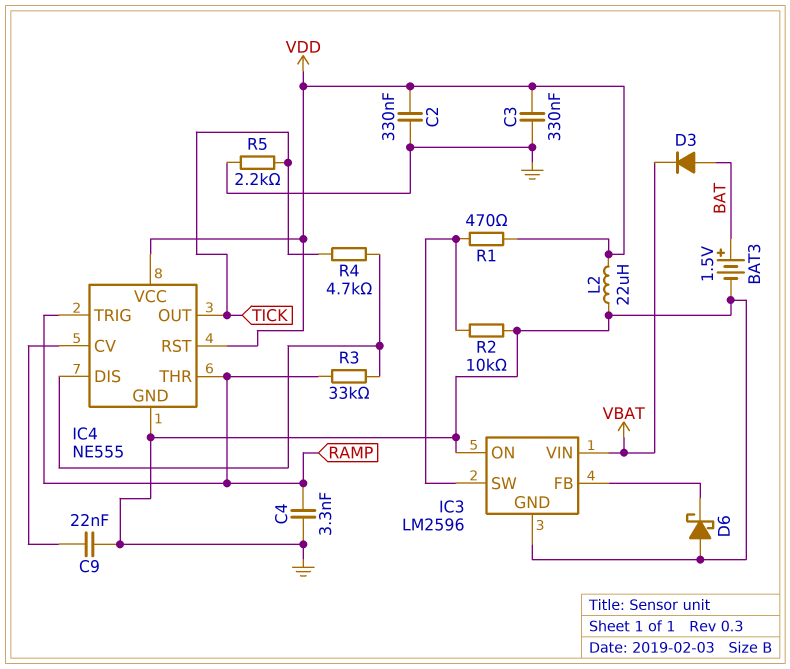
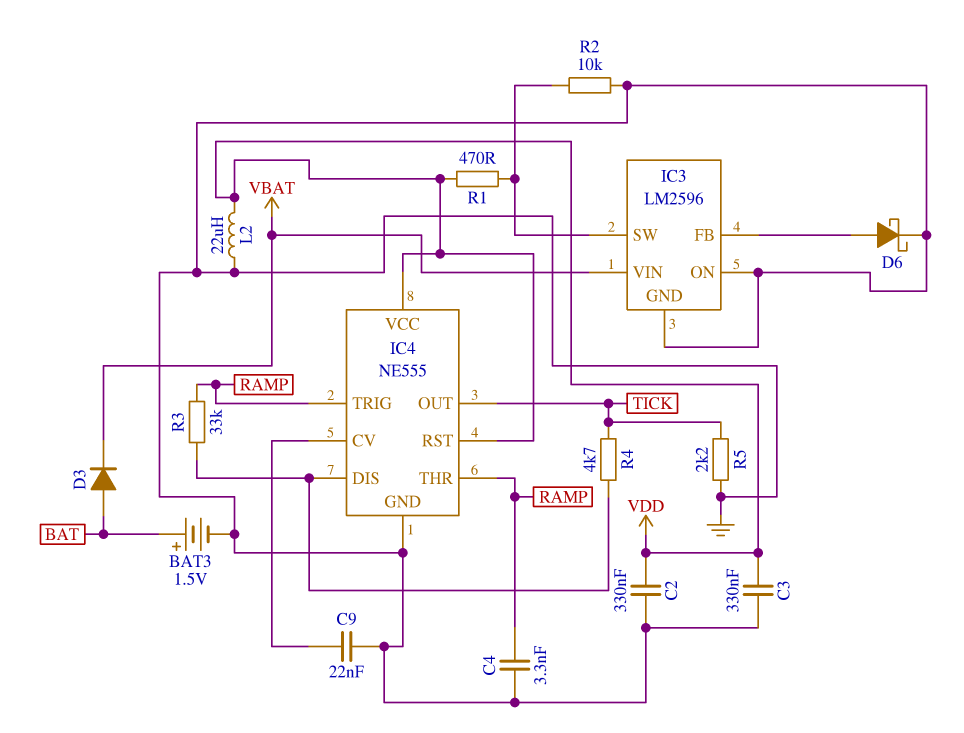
D6: schottky (A GND, K IC3/FB) -> schottky (A IC3/FB, K GND)

